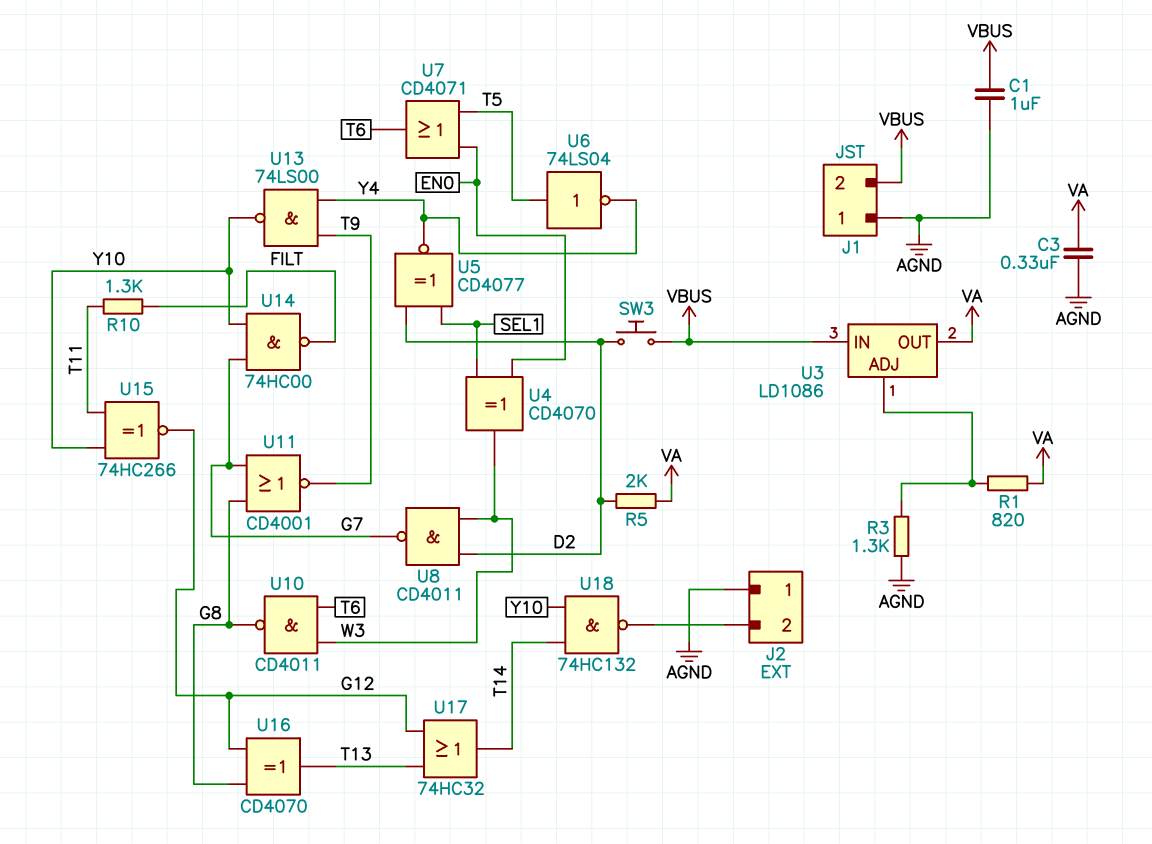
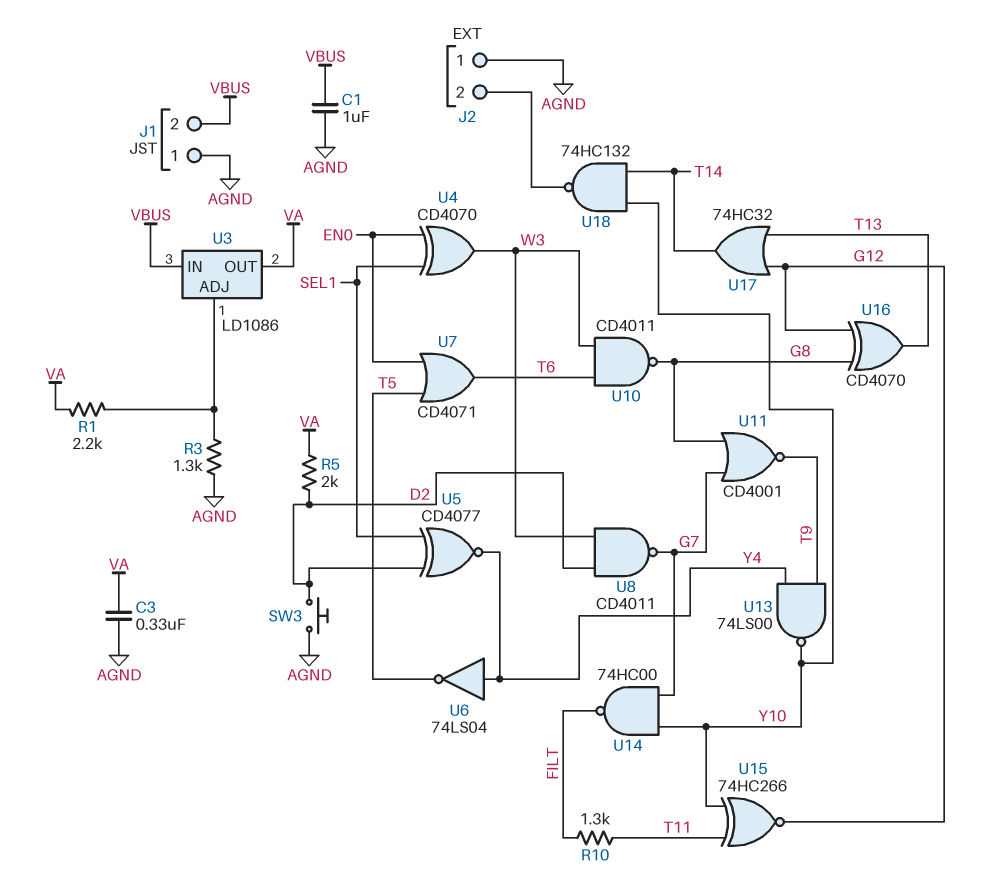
R1: 820 (U3/ADJ, VA) -> 2.2k (U3/ADJ, VA)
SW3: button (D2, VBUS) -> button (AGND, D2)
U6: NOT 74LS04 (in T5, out Y4) -> NOT 74LS04 (in Y4, out T5)

